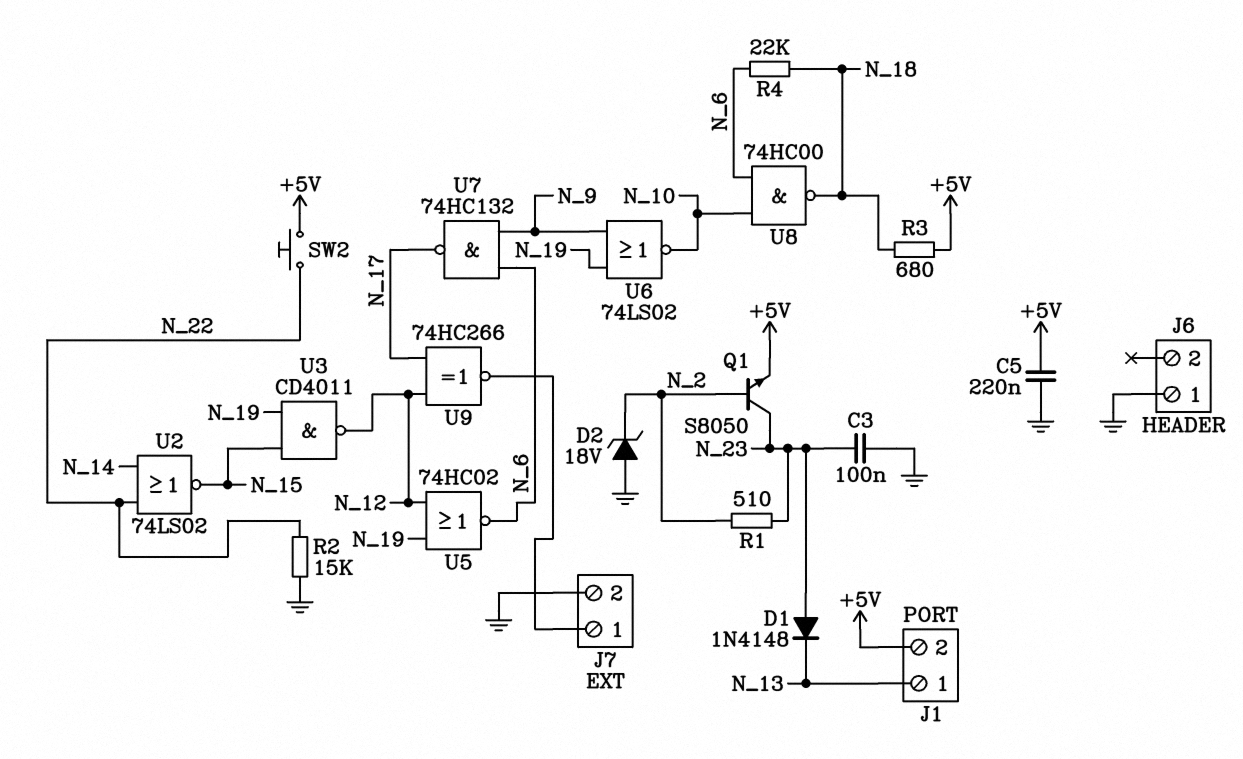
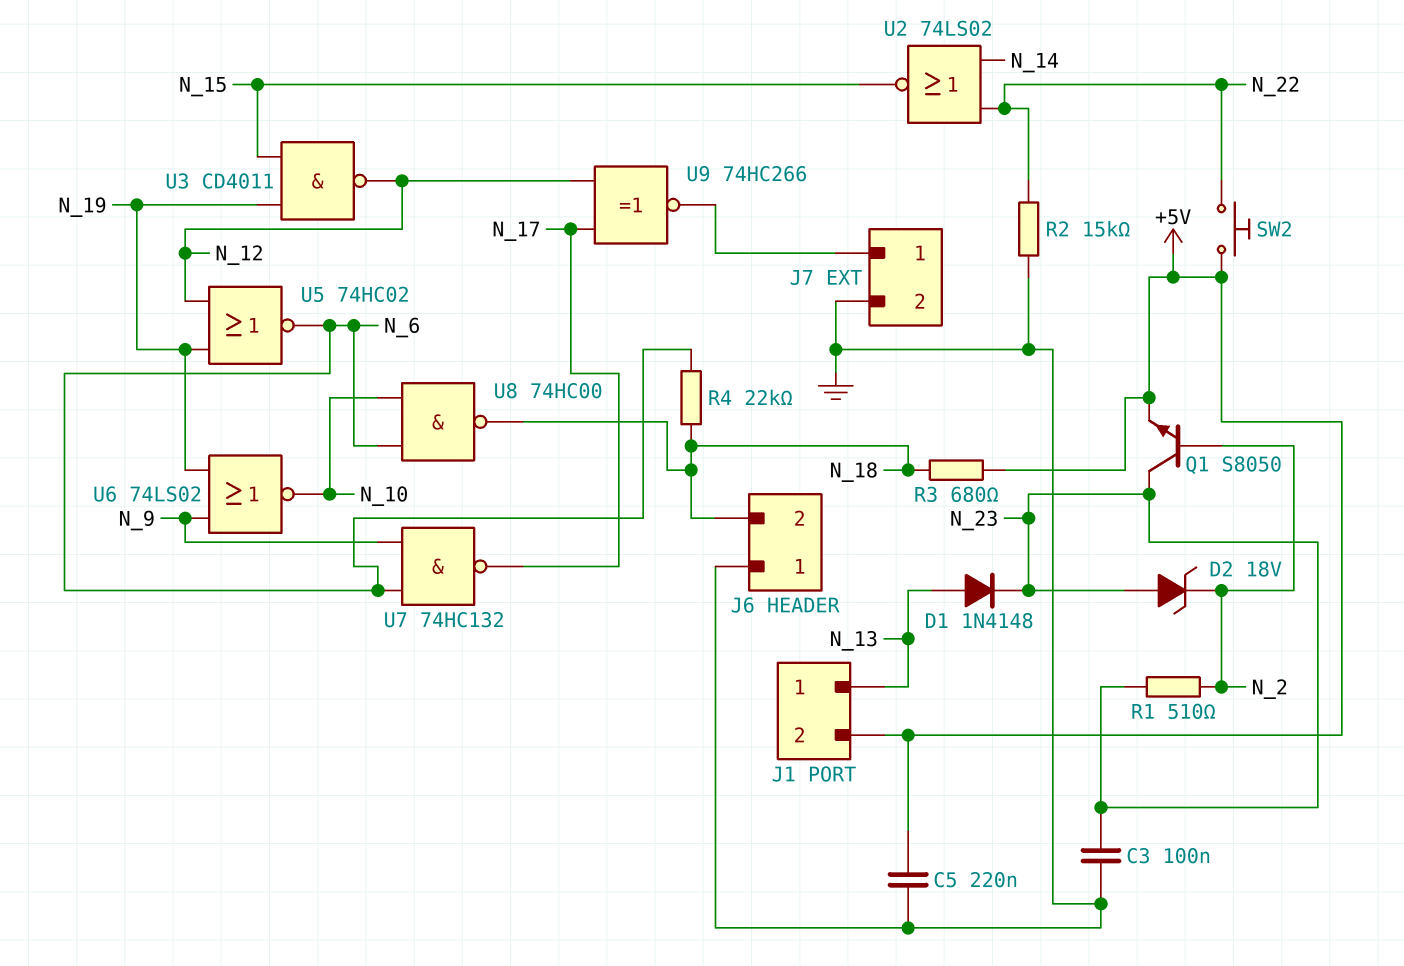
D1: diode 1N4148 (A N_23, K N_13) -> diode 1N4148 (A N_13, K N_23)
D2: zener 18V (A GND, K N_2) -> zener 18V (A N_23, K N_2)
J6 pin 2: none -> N_18

